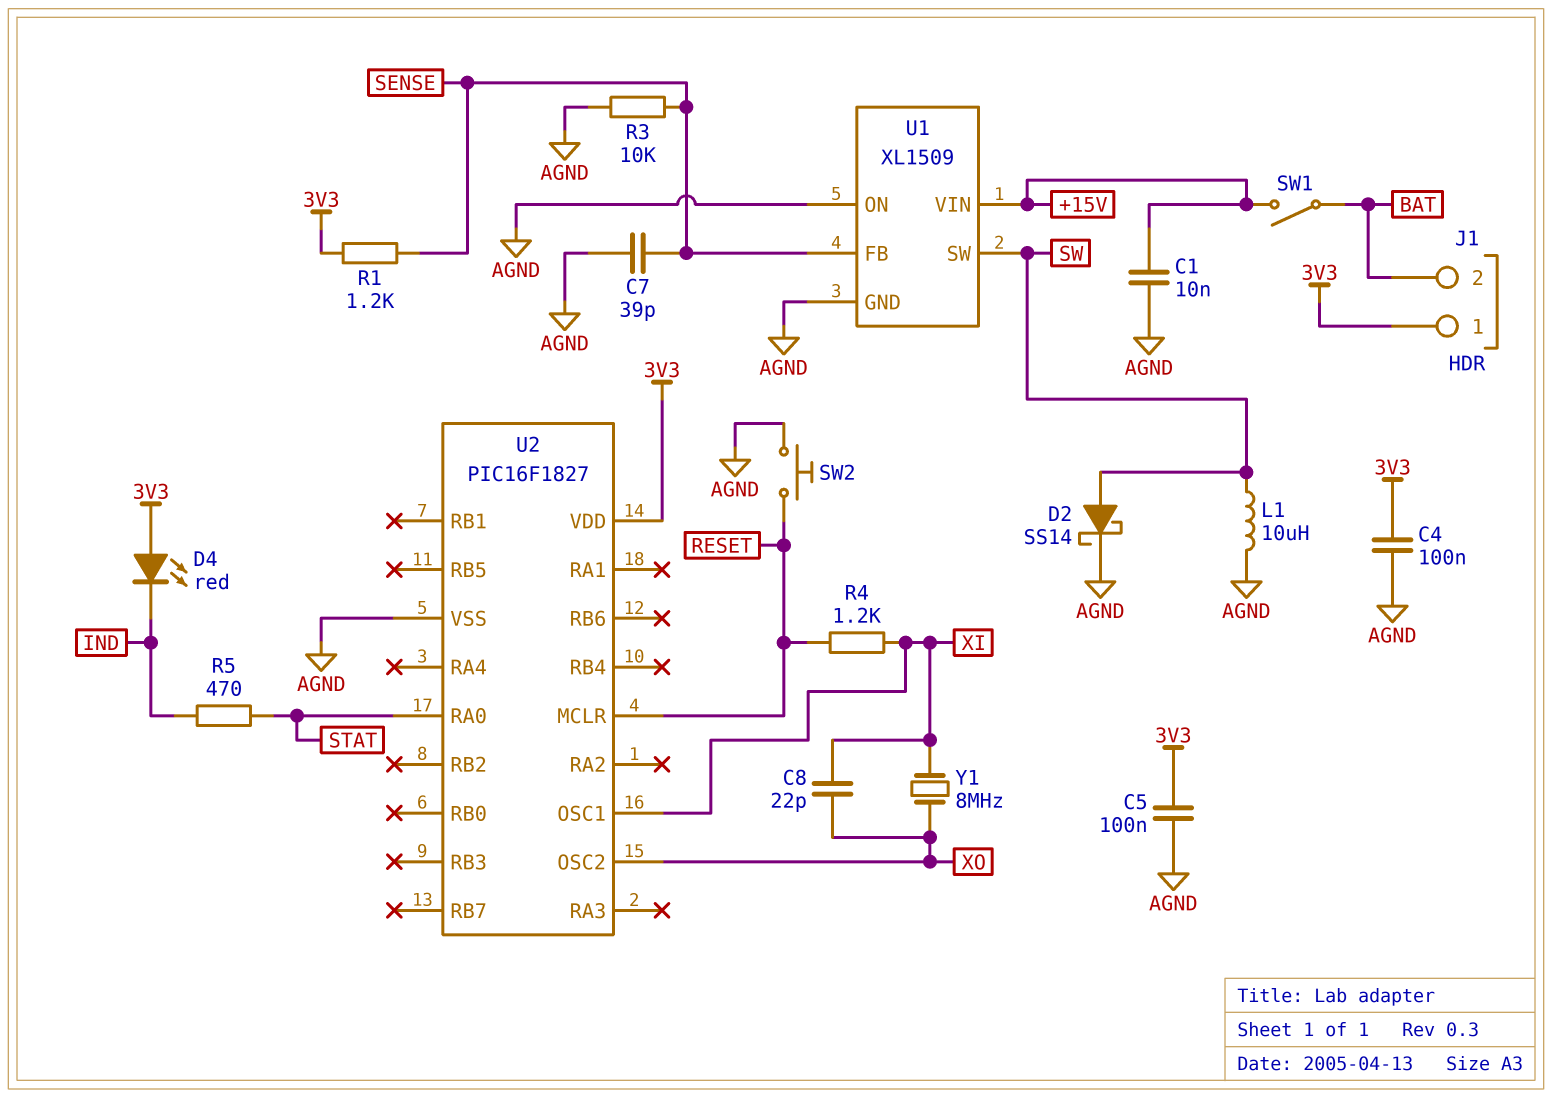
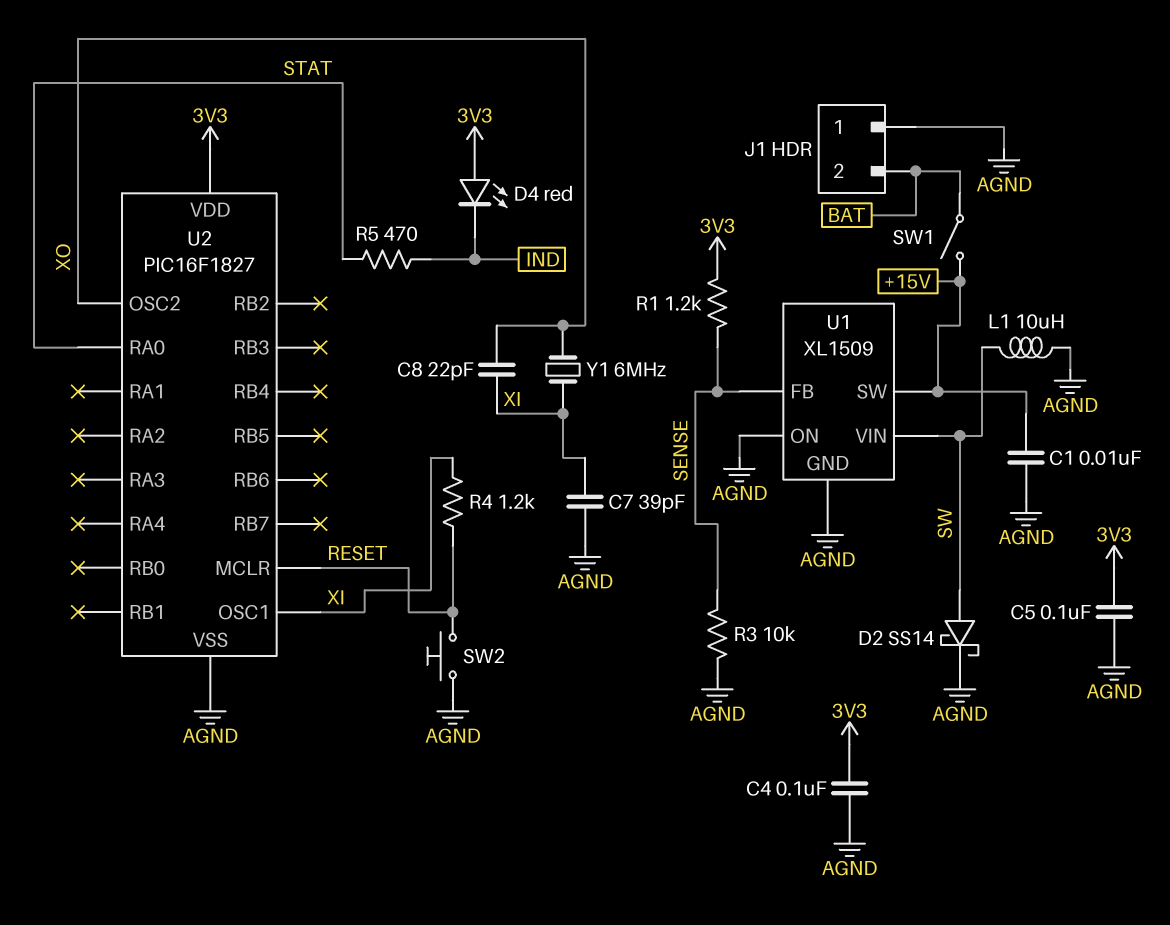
C7: 39pF (AGND, SENSE) -> 39pF (AGND, XI)
J1 pin 1: 3V3 -> AGND
U1 pin SW: SW -> +15V
U1 pin VIN: +15V -> SW
Y1: 8MHz (XI, XO) -> 6MHz (XI, XO)

